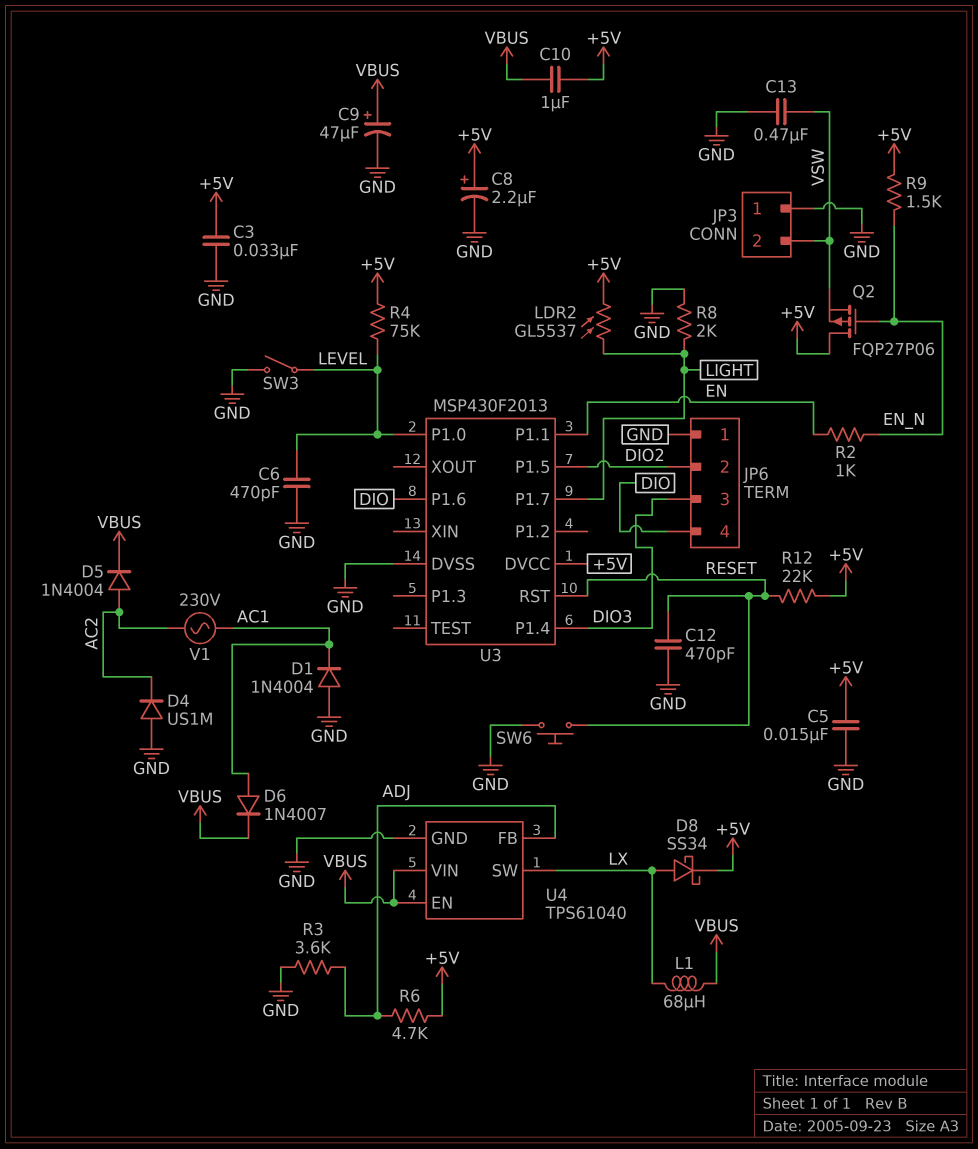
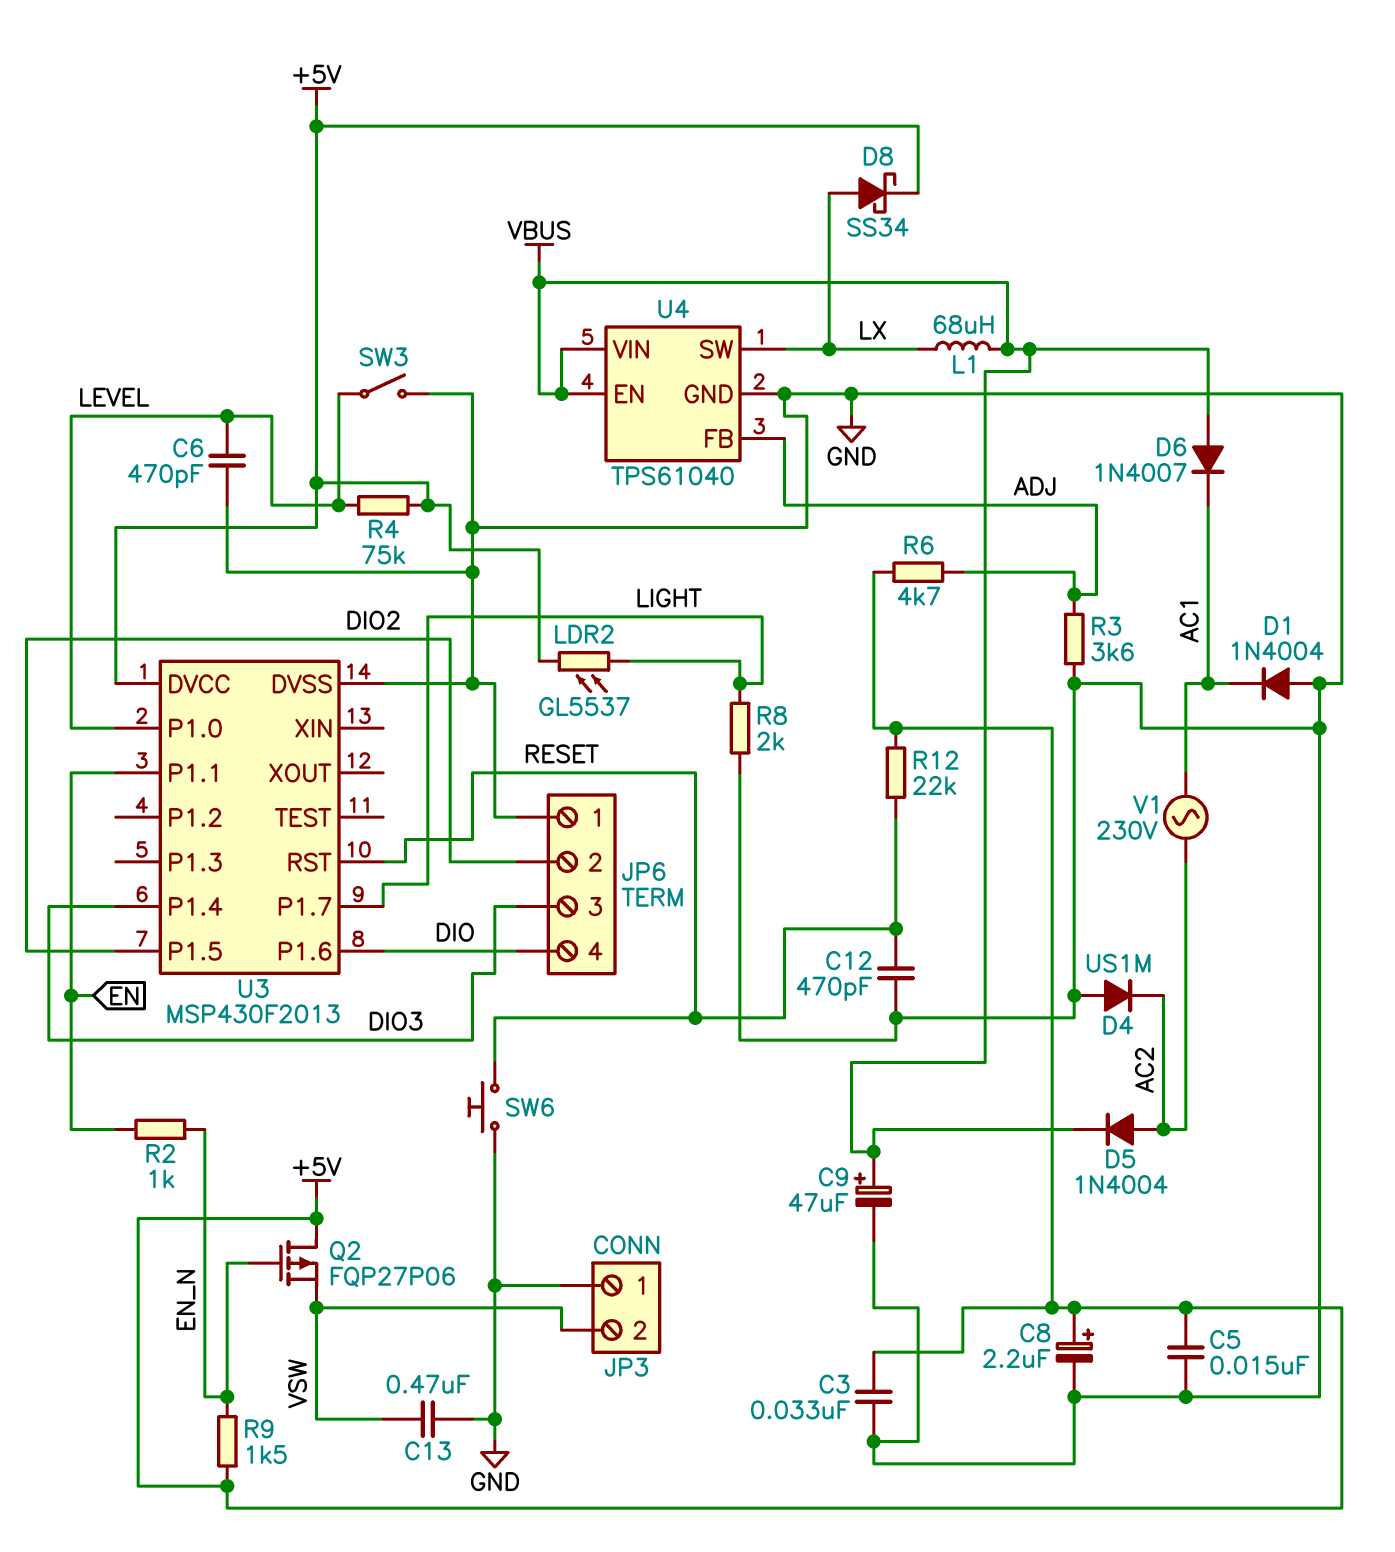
C10: 1uF (+5V, VBUS) -> none
D6: diode 1N4007 (A AC1, K VBUS) -> diode 1N4007 (A VBUS, K AC1)

